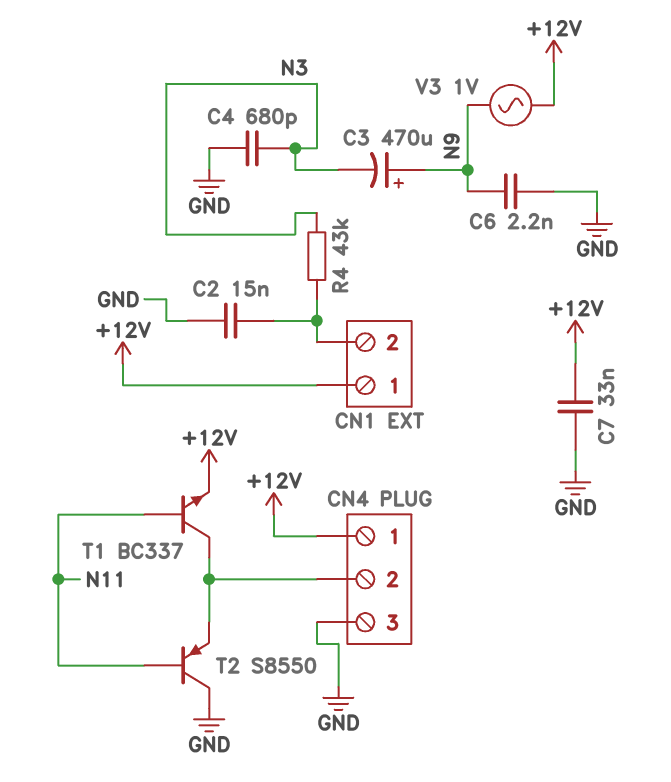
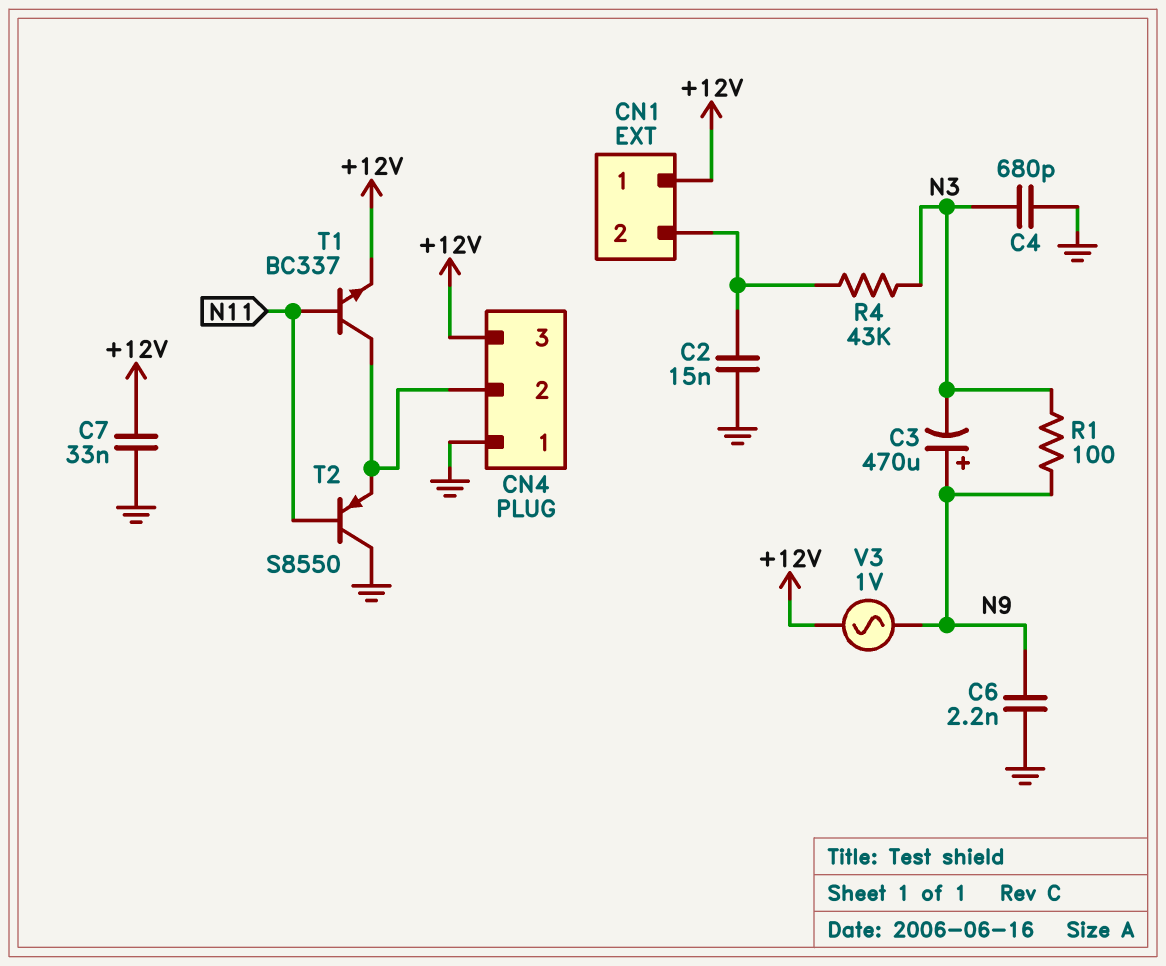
CN4 pin 1: +12V -> GND
CN4 pin 3: GND -> +12V
R1: none -> 100 (N3, N9)

